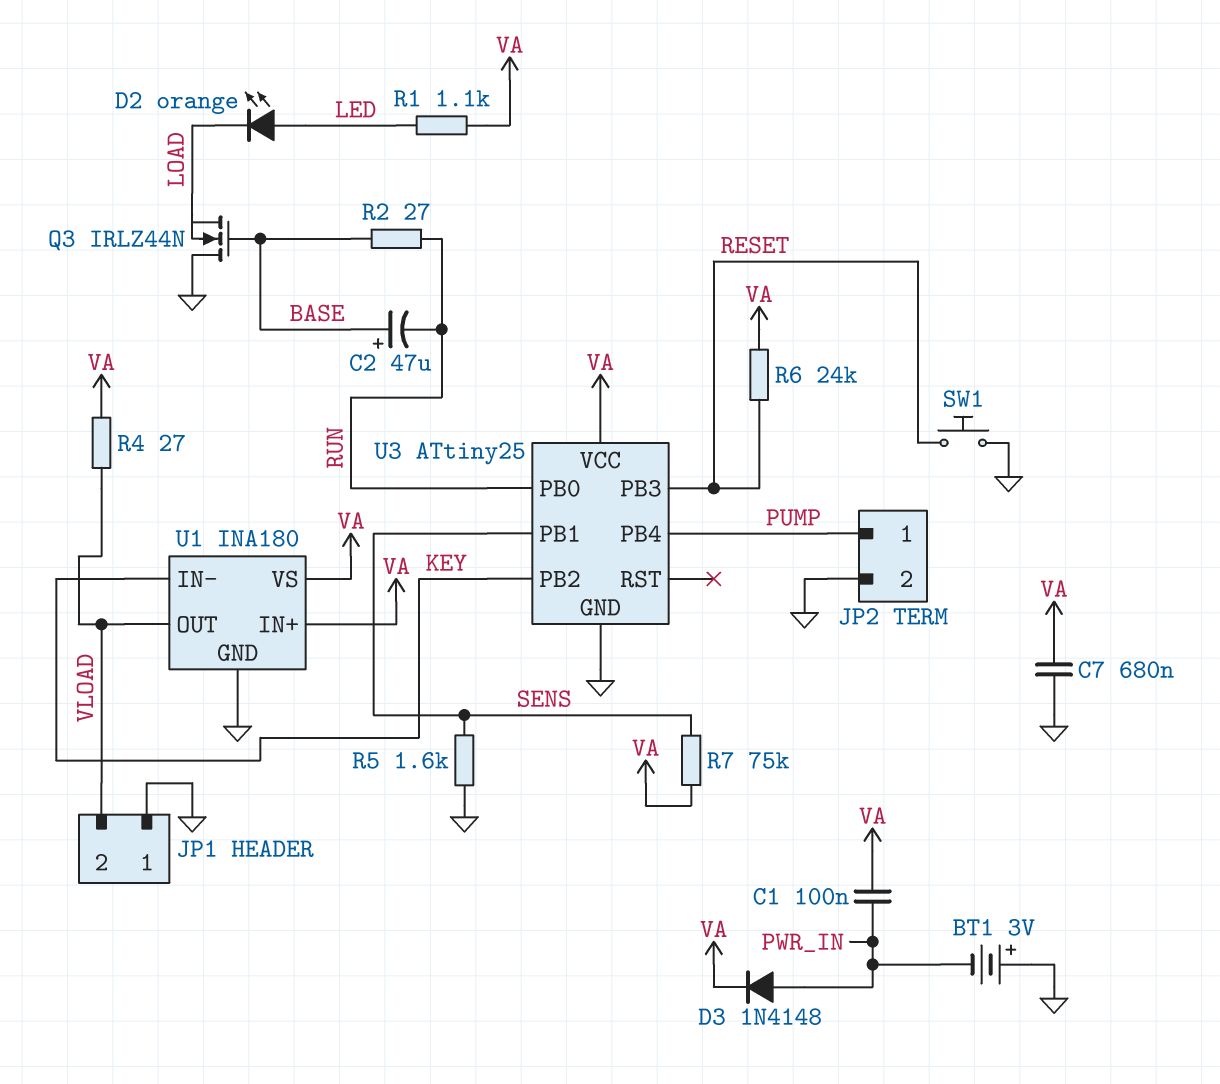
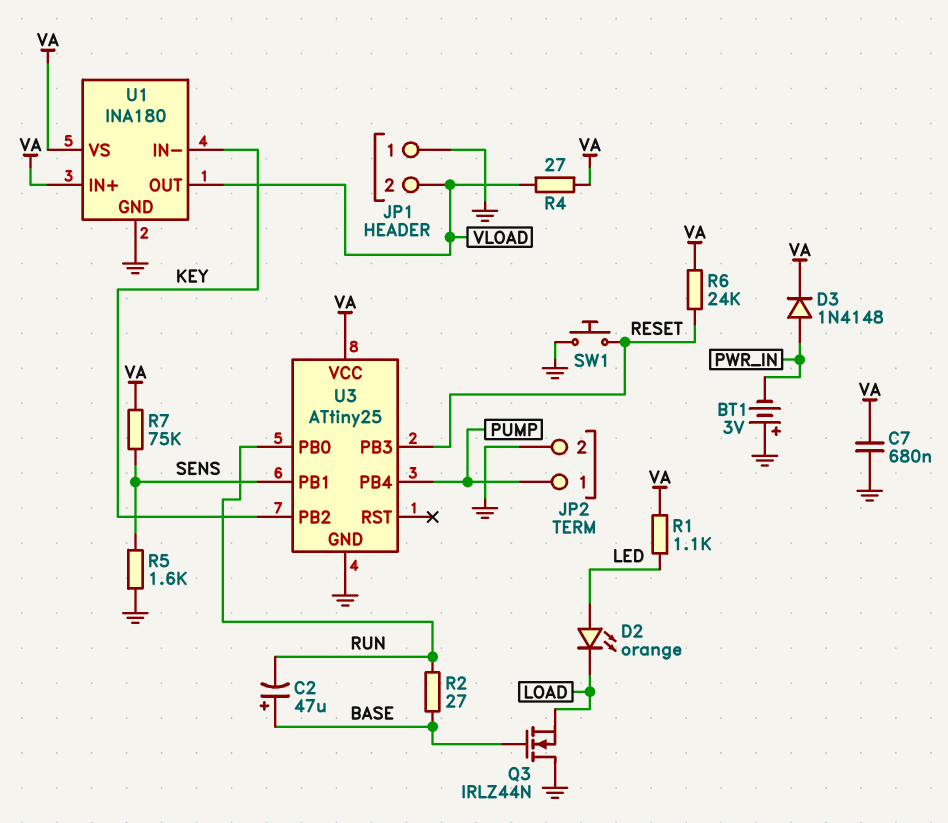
C1: 100nF (PWR_IN, VA) -> none

